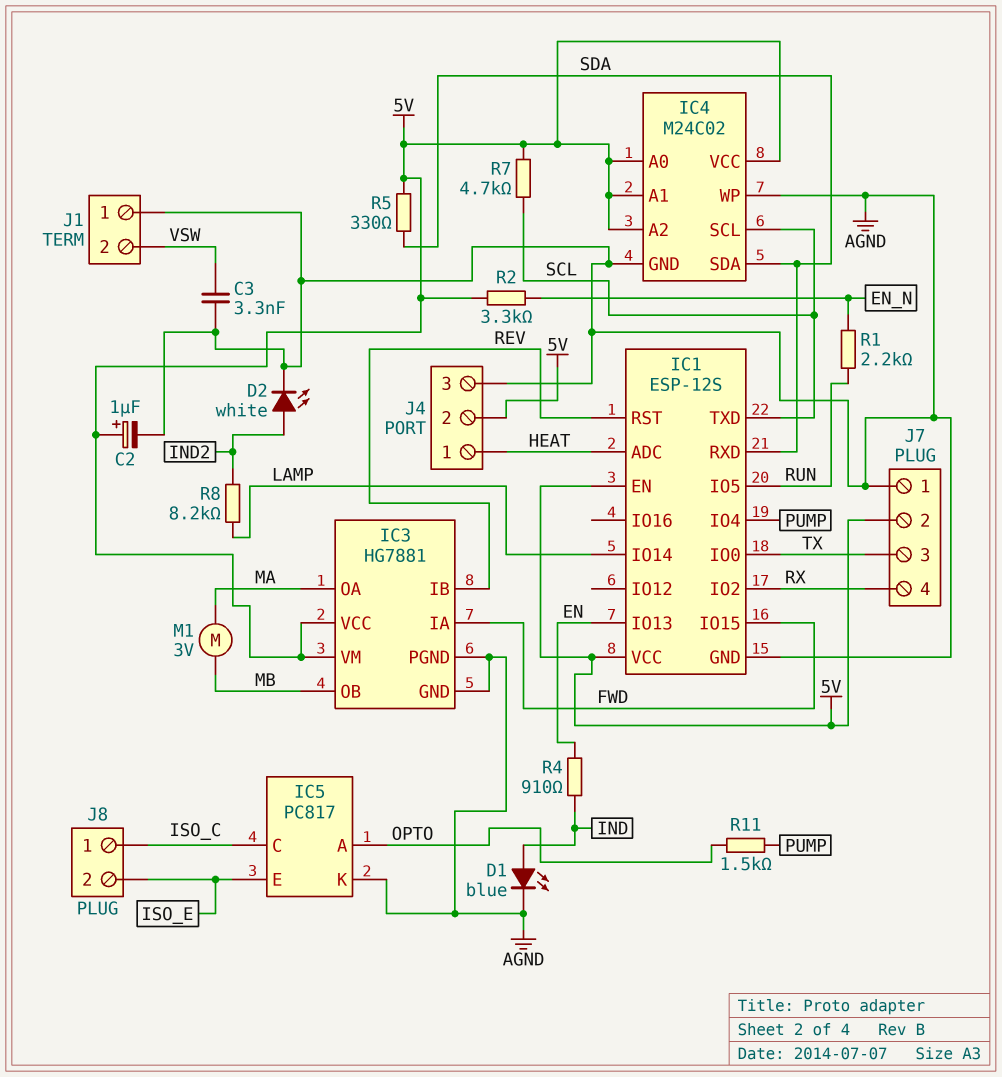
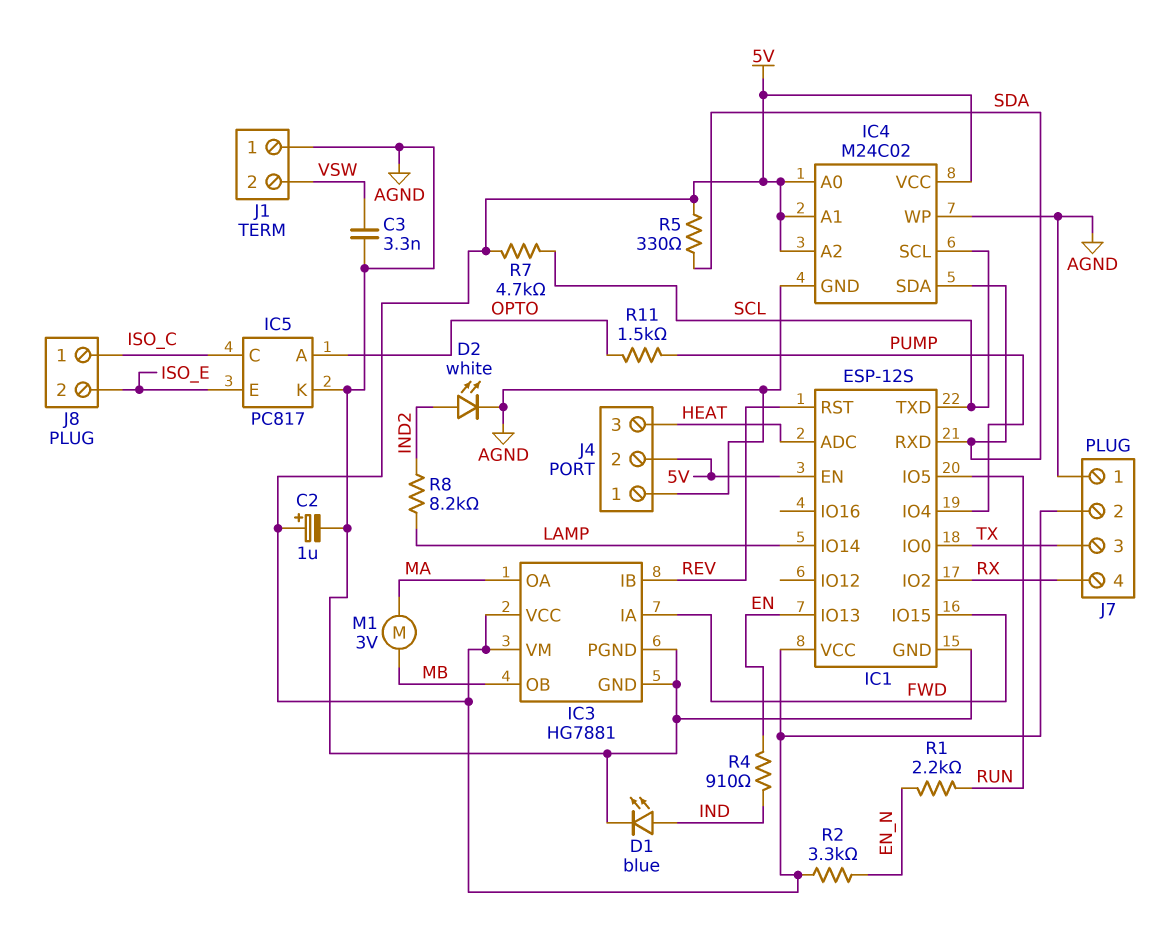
J4 pin 1: HEAT -> AGND
J4 pin 3: AGND -> HEAT

